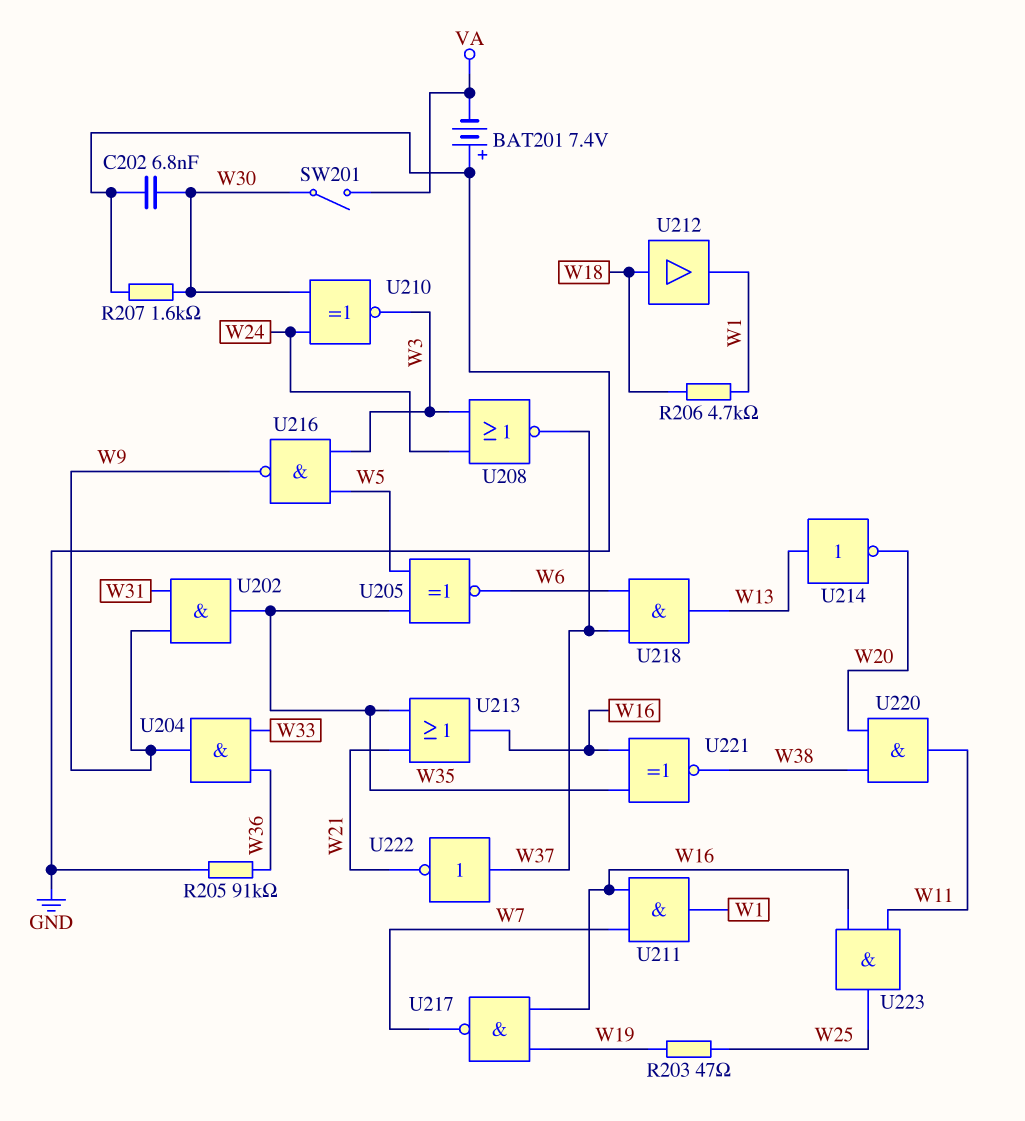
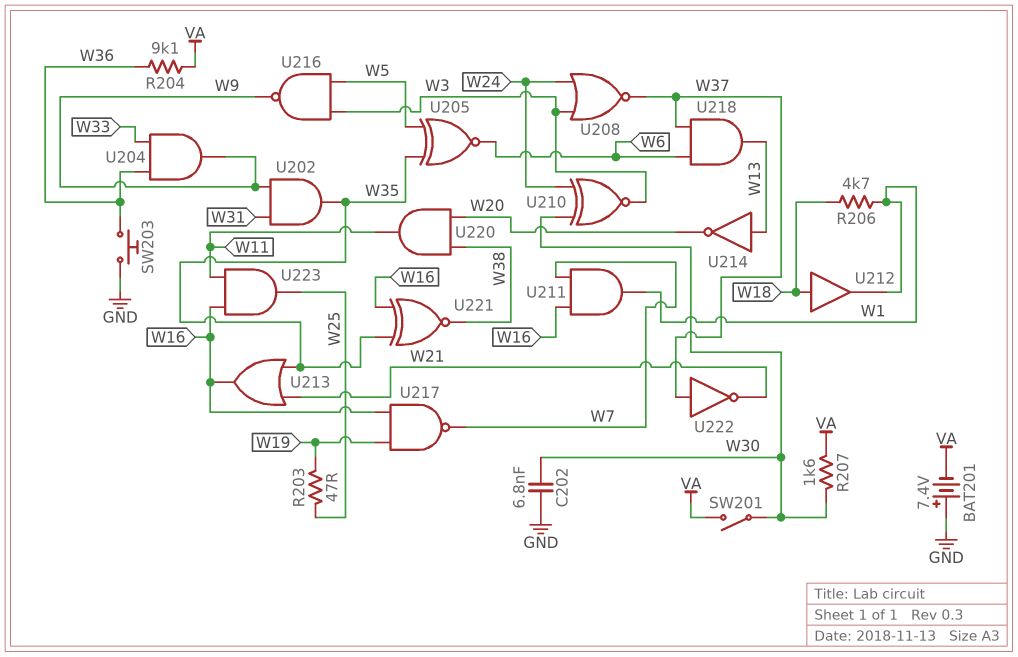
R204: none -> 9.1k (VA, W36)
R205: 91k (GND, W36) -> none
R207: 1.6k (GND, W30) -> 1.6k (VA, W30)
SW203: none -> button (GND, W36)

